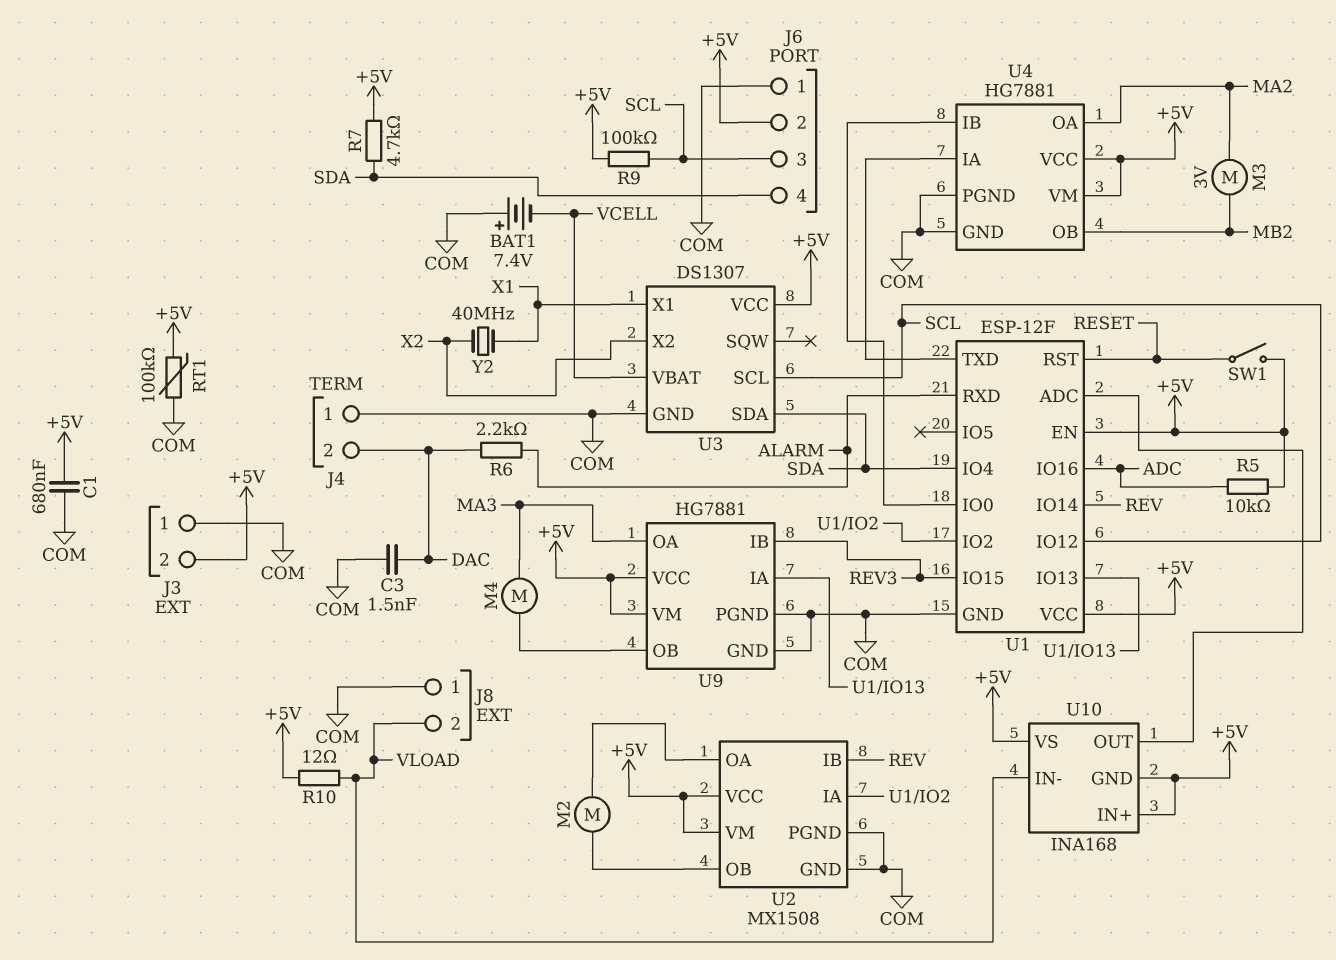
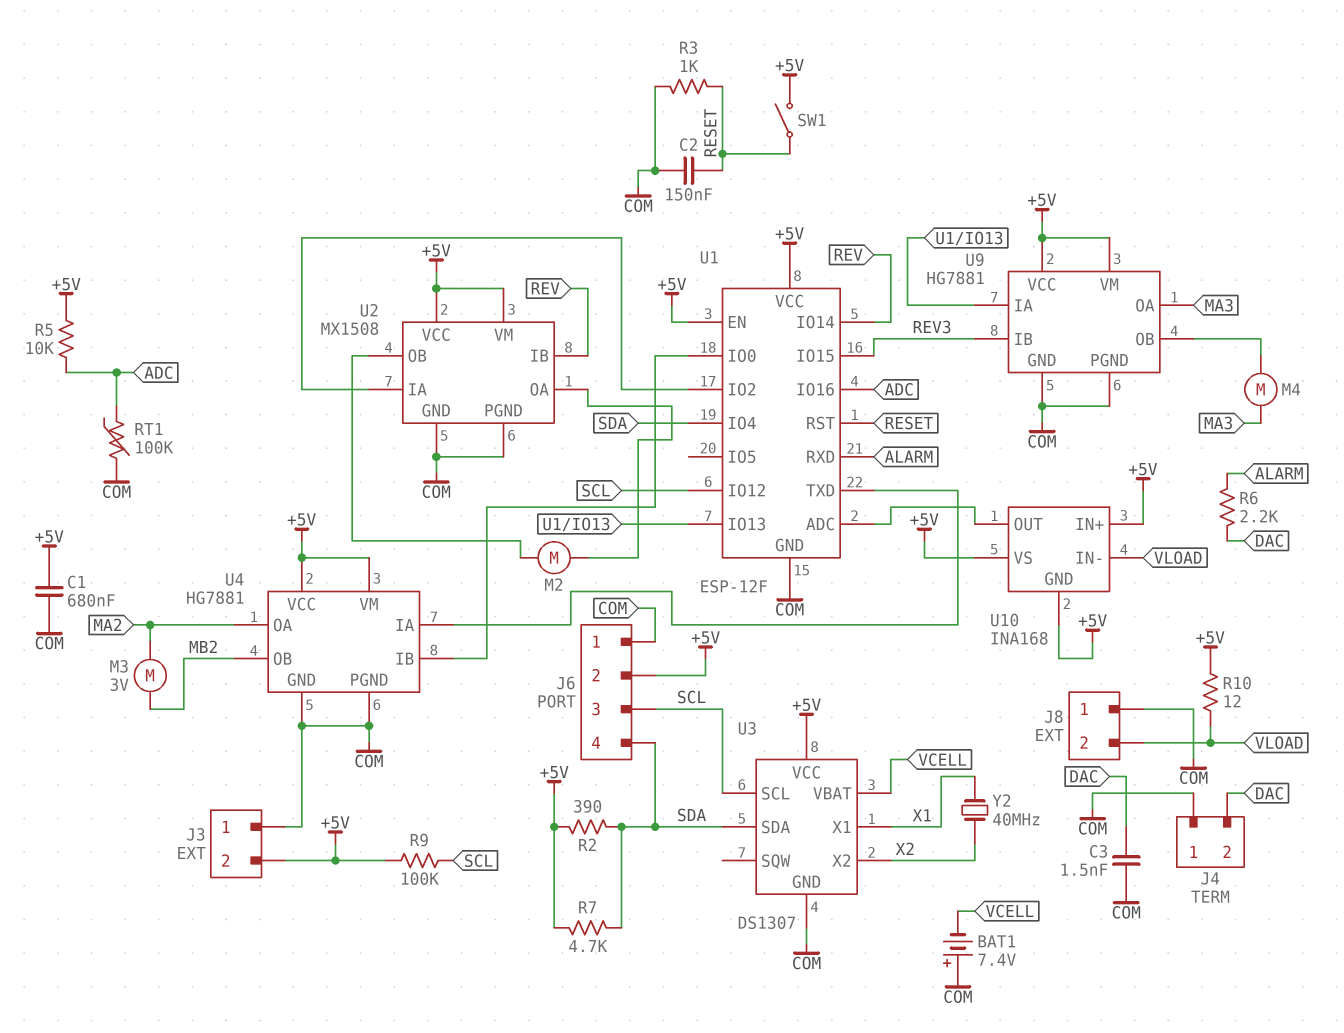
C2: none -> 150nF (COM, RESET)
R2: none -> 390 (+5V, SDA)
R3: none -> 1k (COM, RESET)
RT1: 100k (+5V, COM) -> 100k (ADC, COM)

